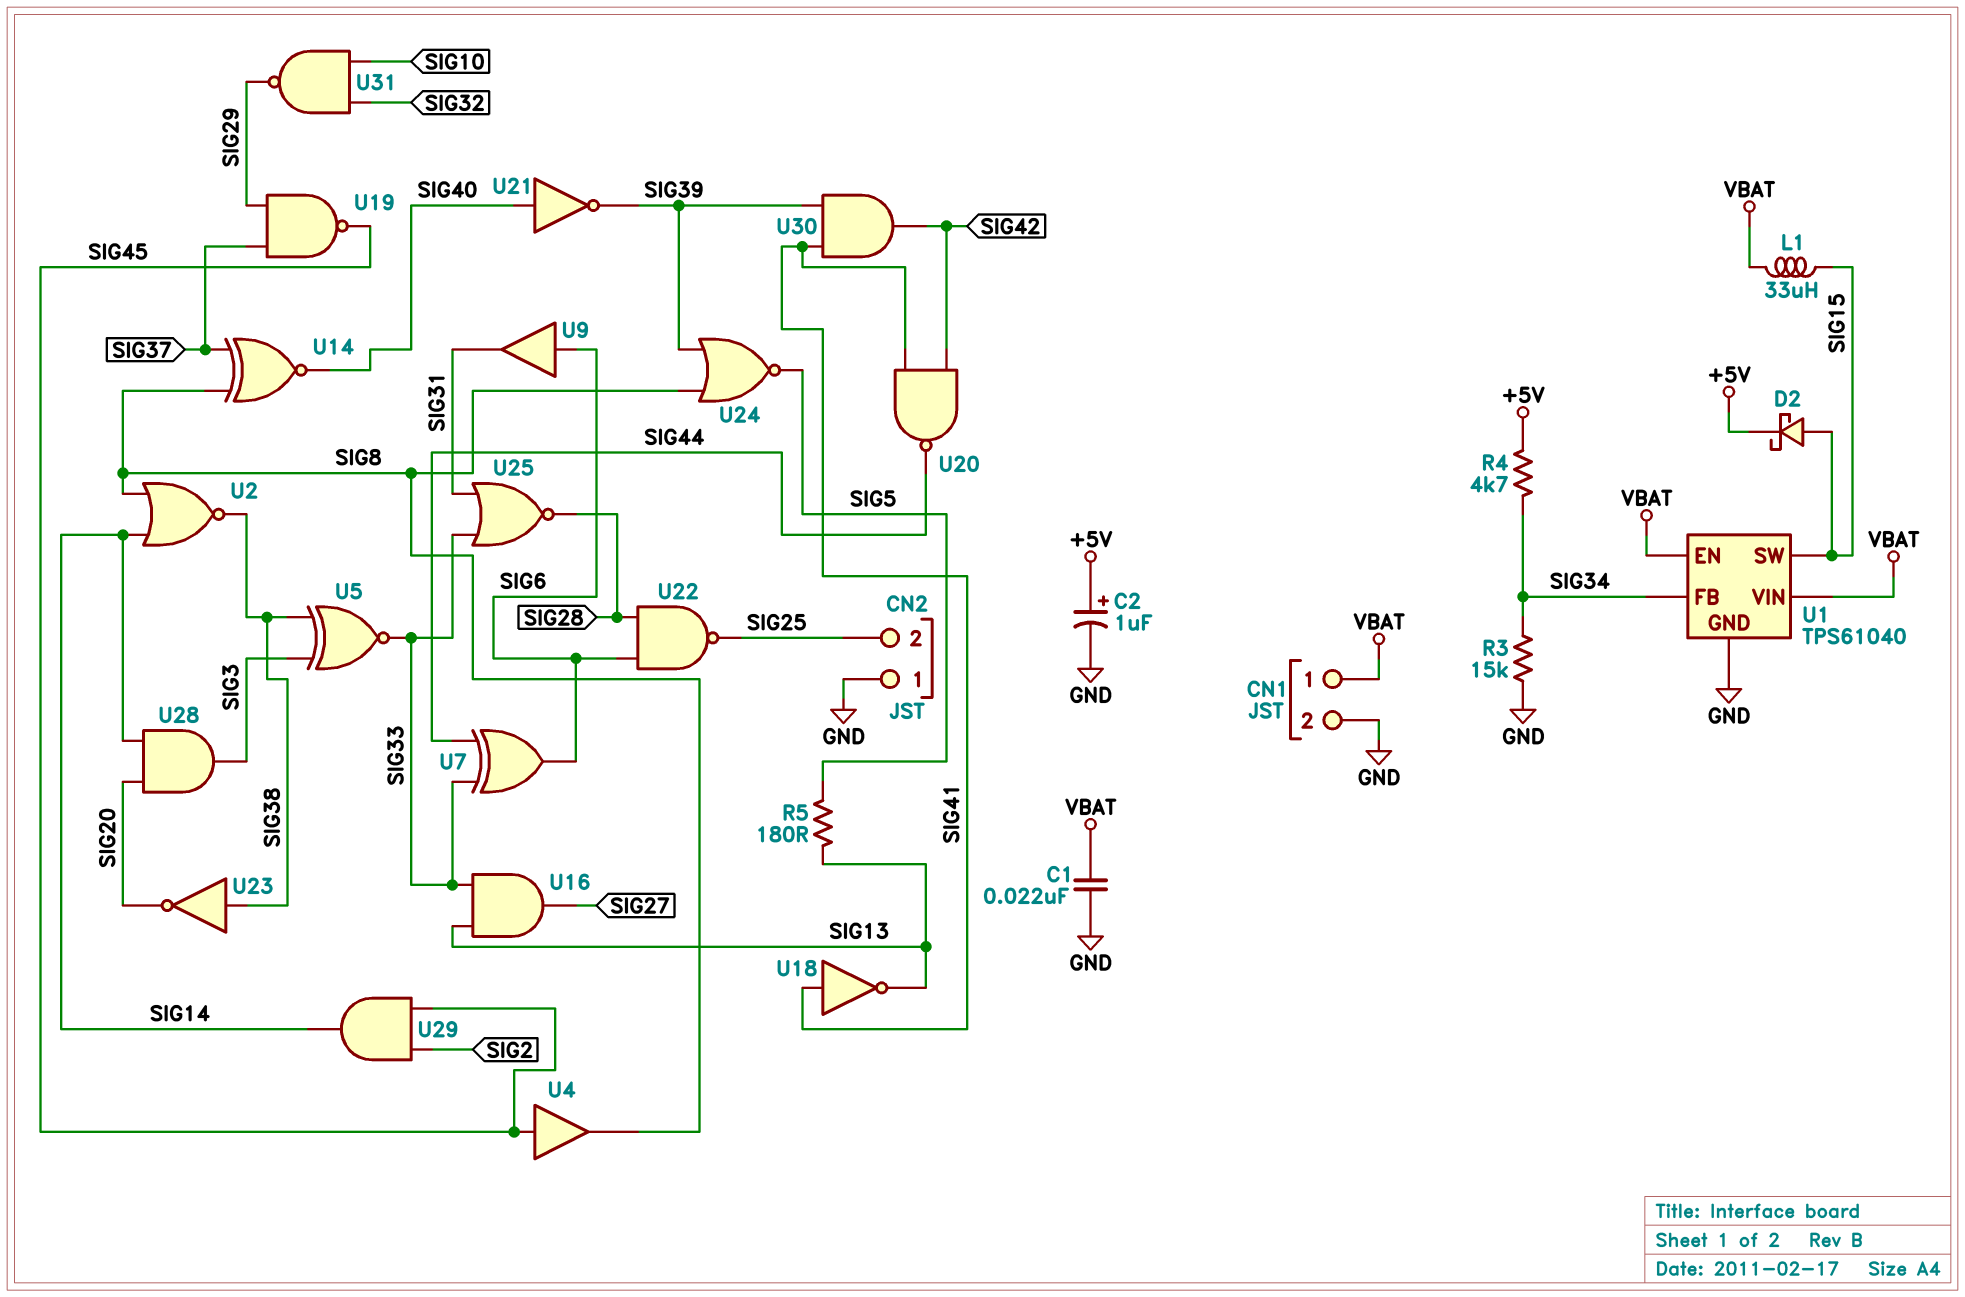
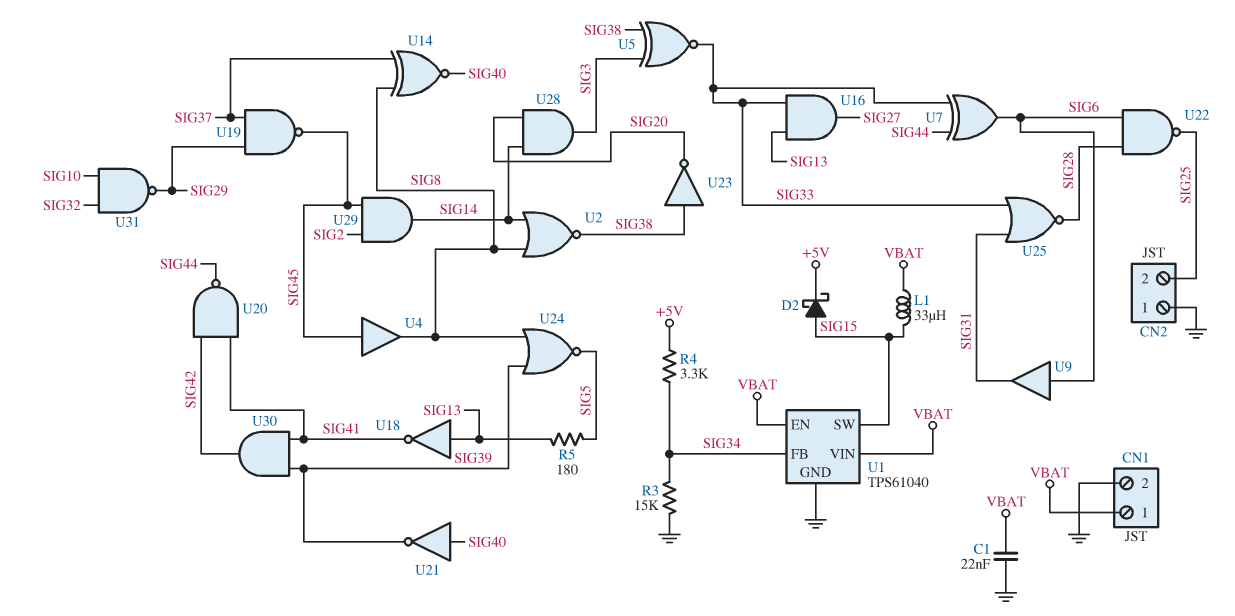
C2: 1uF (plus +5V, minus GND) -> none
R4: 4.7k (+5V, SIG34) -> 3.3k (+5V, SIG34)
U18: NOT (in SIG41, out SIG13) -> NOT (in SIG13, out SIG41)

